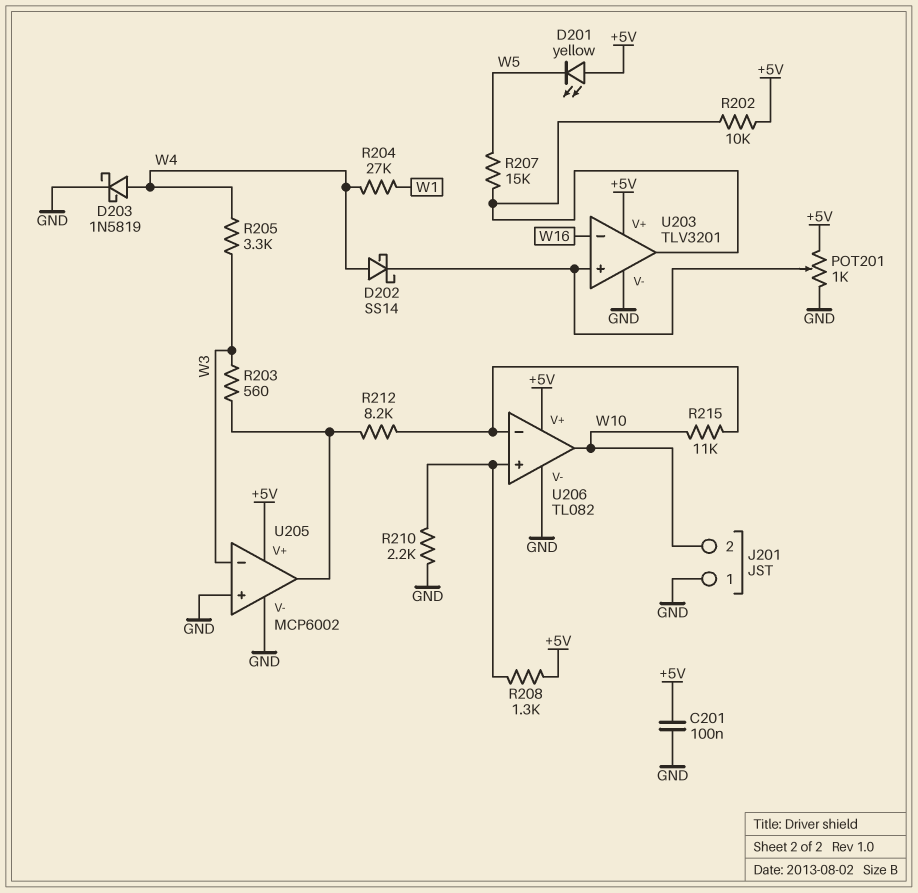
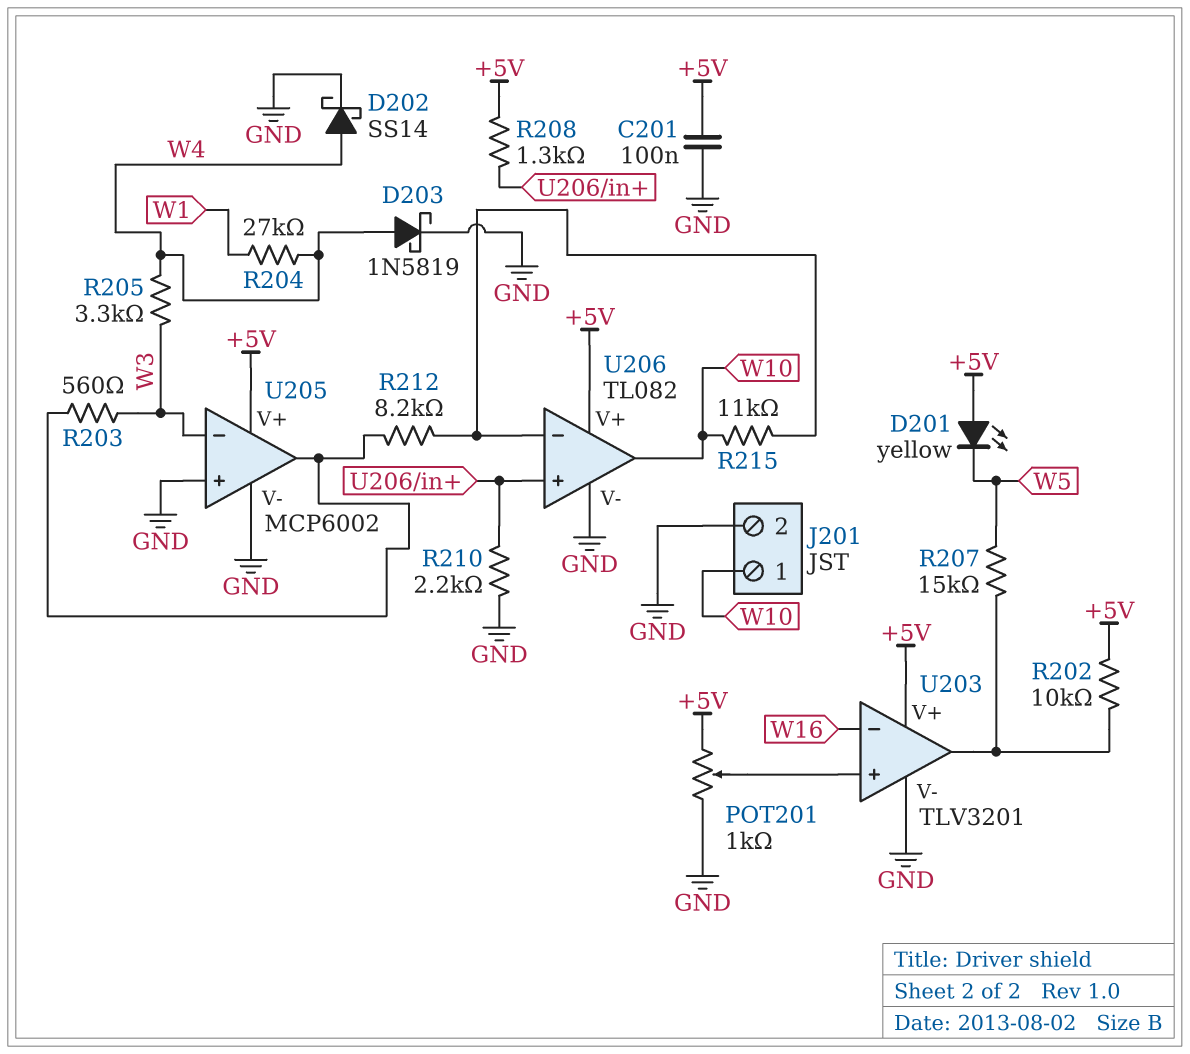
D202: schottky SS14 (A W4, K U203/in+) -> schottky SS14 (A W4, K GND)
J201 pin 1: GND -> W10
J201 pin 2: W10 -> GND

